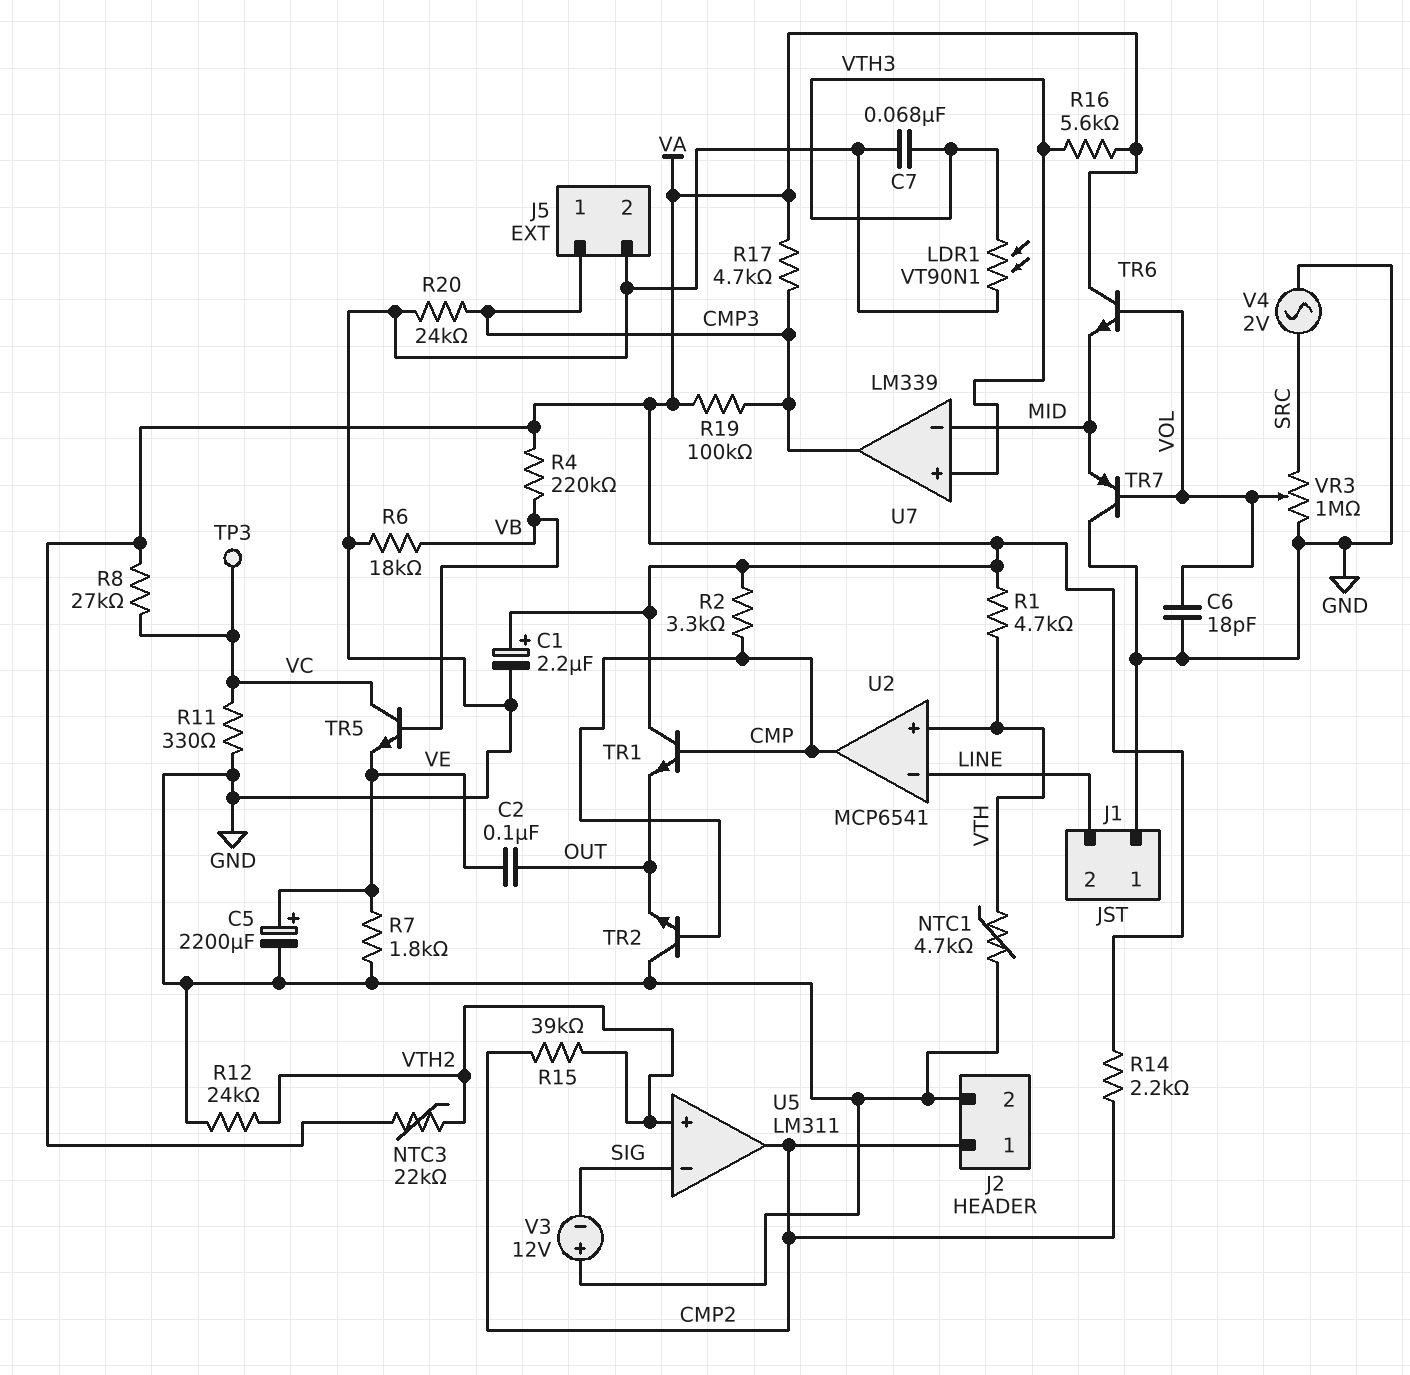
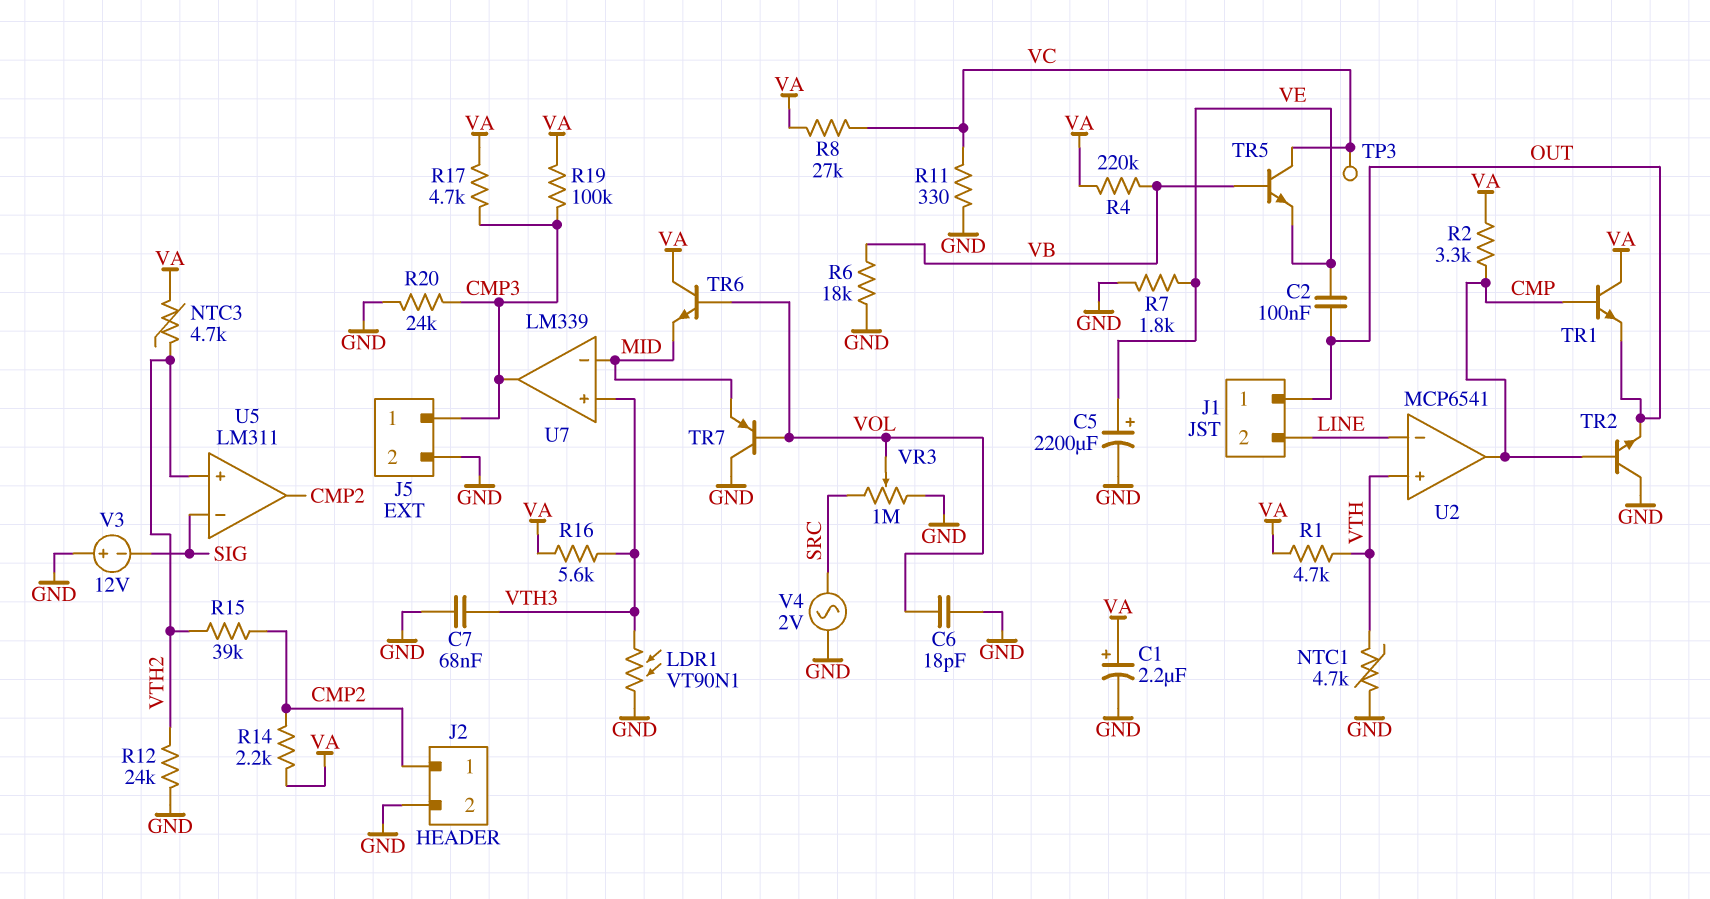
J1 pin 1: GND -> OUT
NTC3: 22k (VA, VTH2) -> 4.7k (VA, VTH2)

